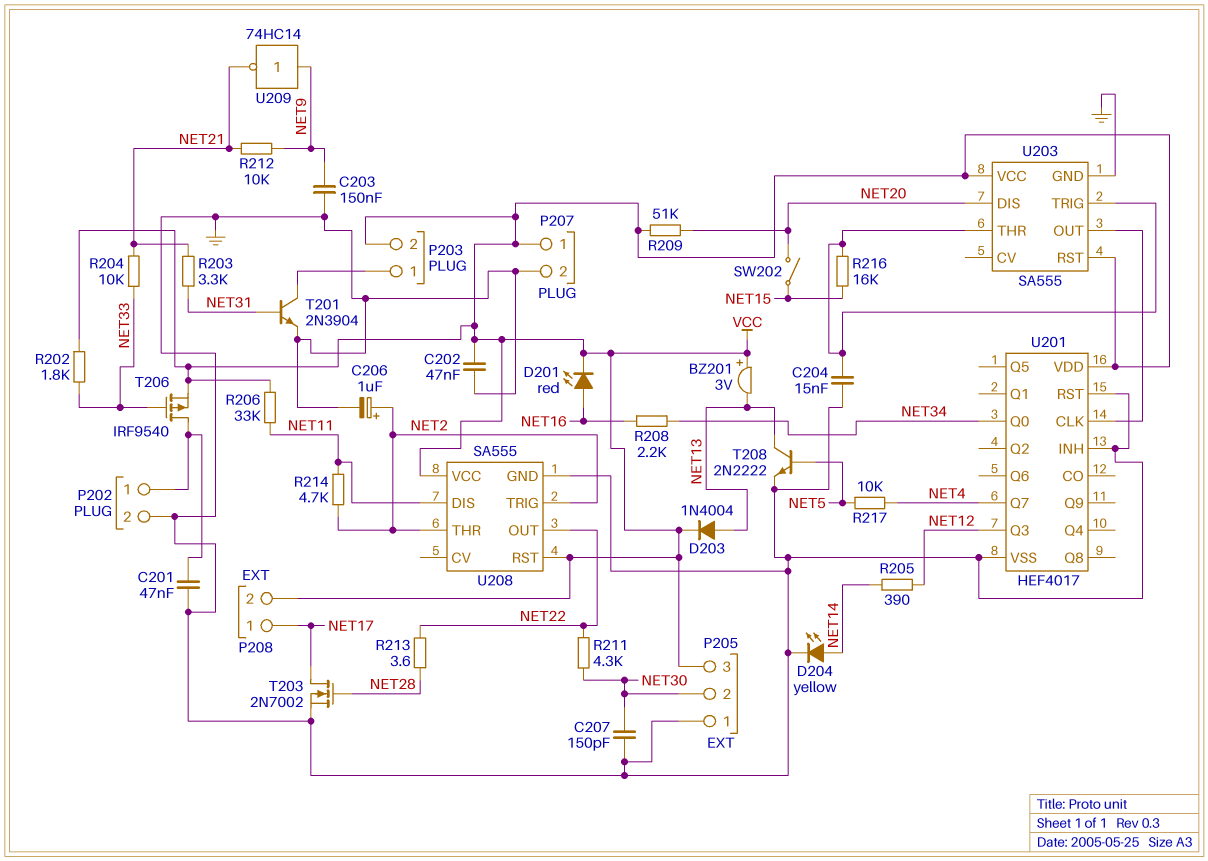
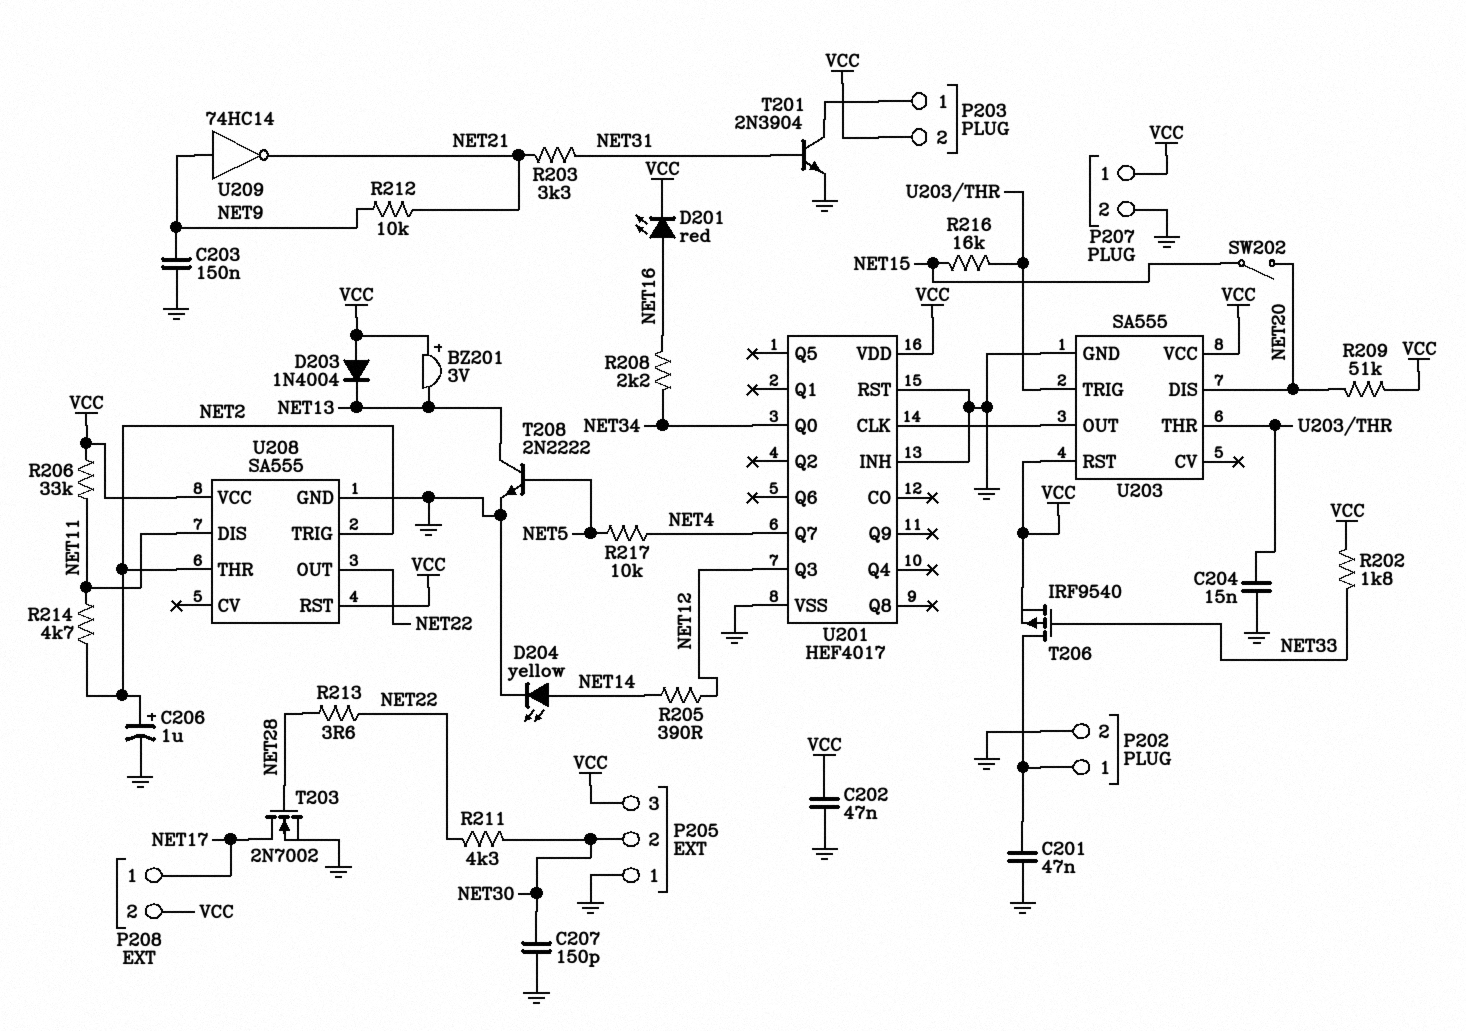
D203: diode 1N4004 (A NET13, K VCC) -> diode 1N4004 (A VCC, K NET13)
R204: 10k (NET21, NET33) -> none

